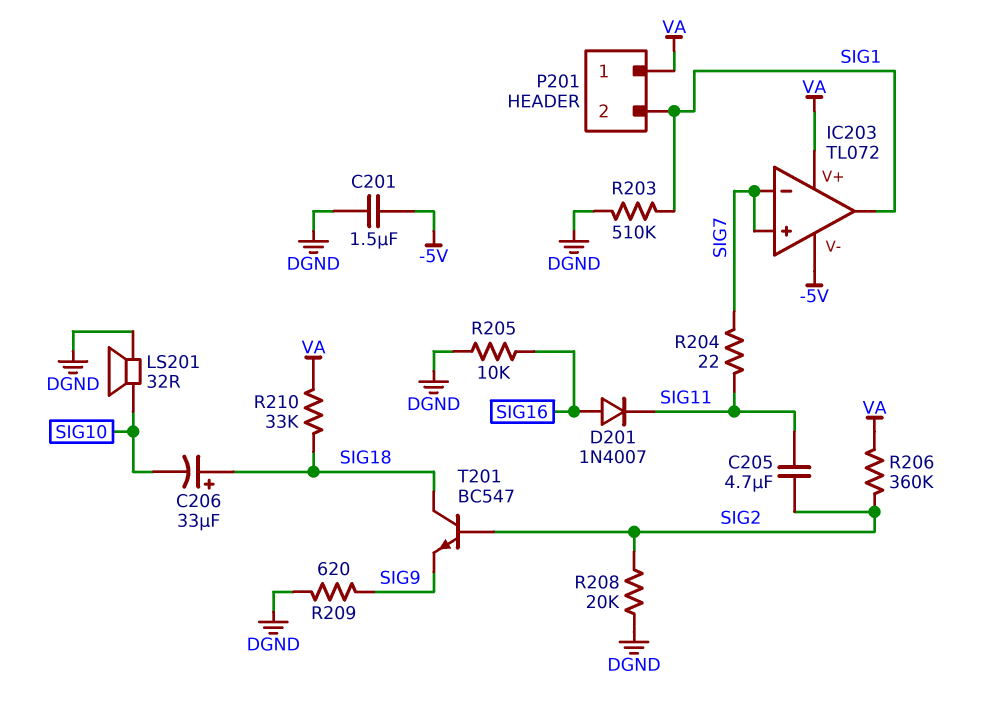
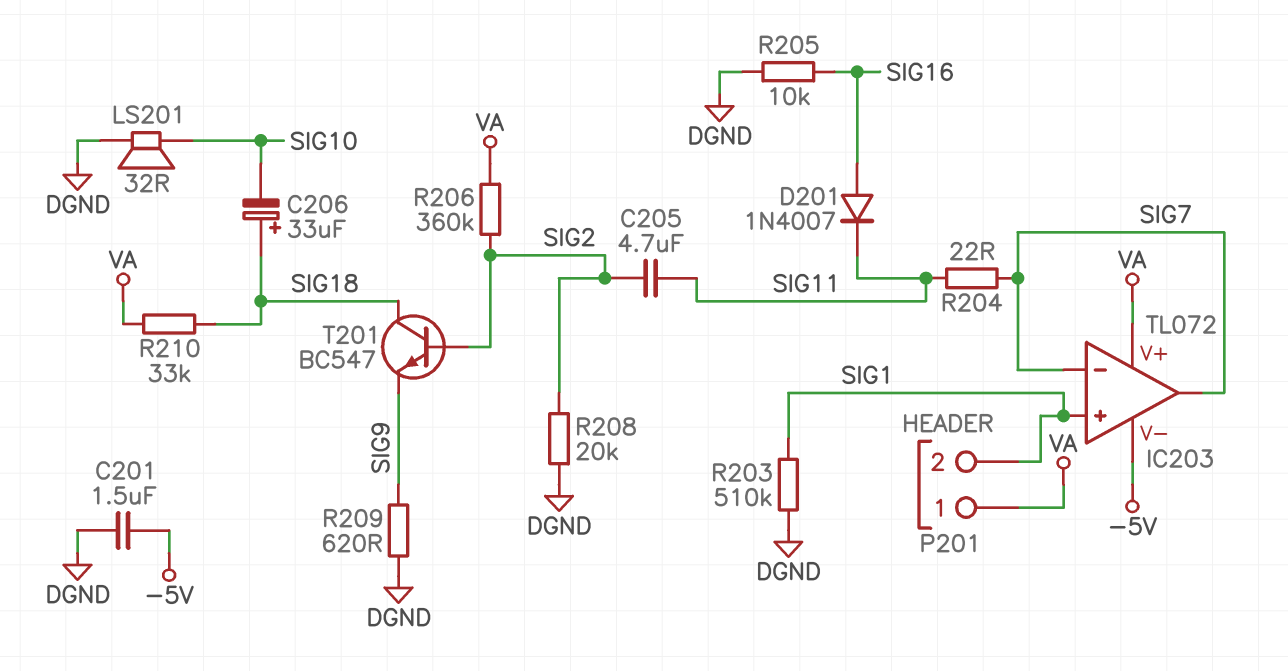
IC203 pin in+: SIG7 -> SIG1
IC203 pin out: SIG1 -> SIG7

